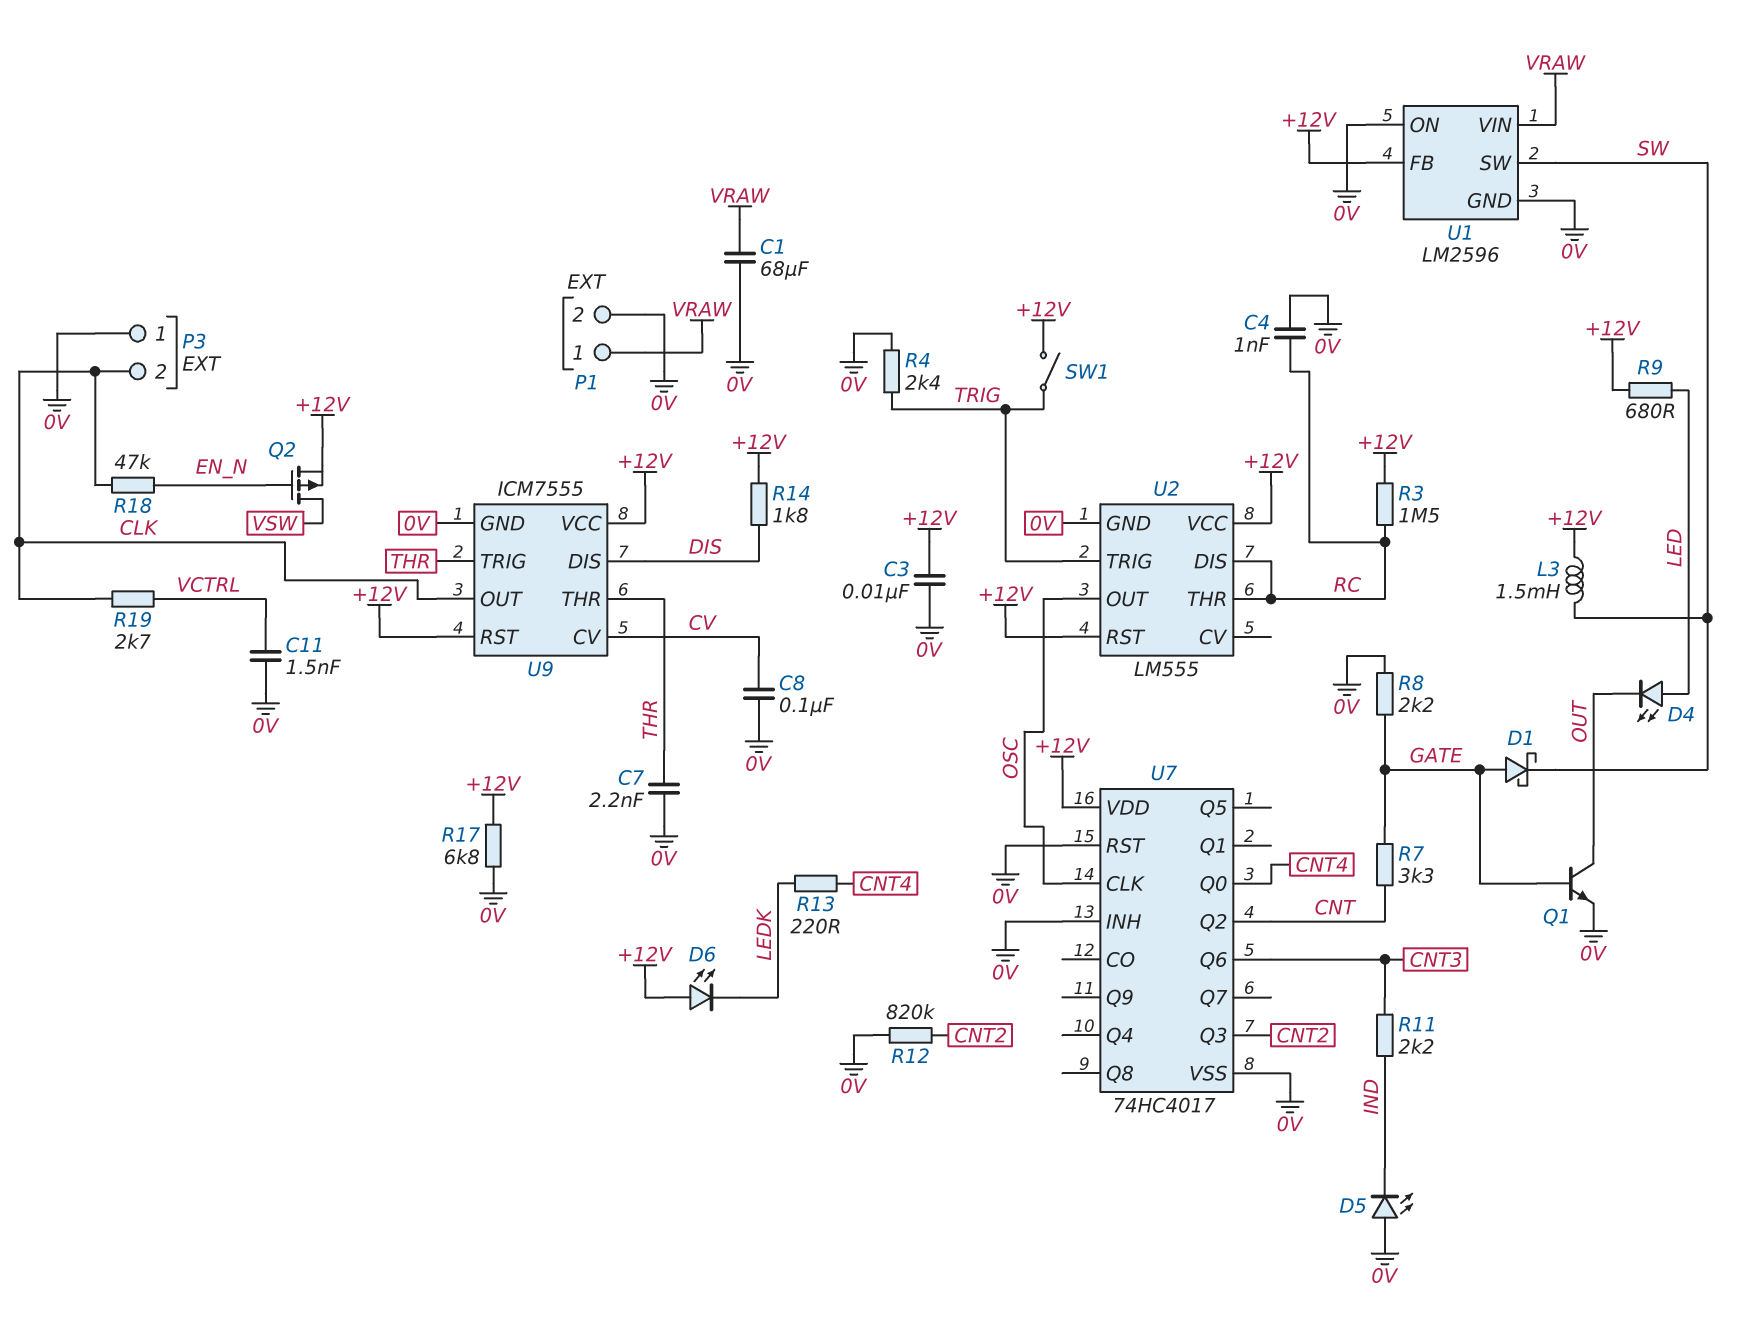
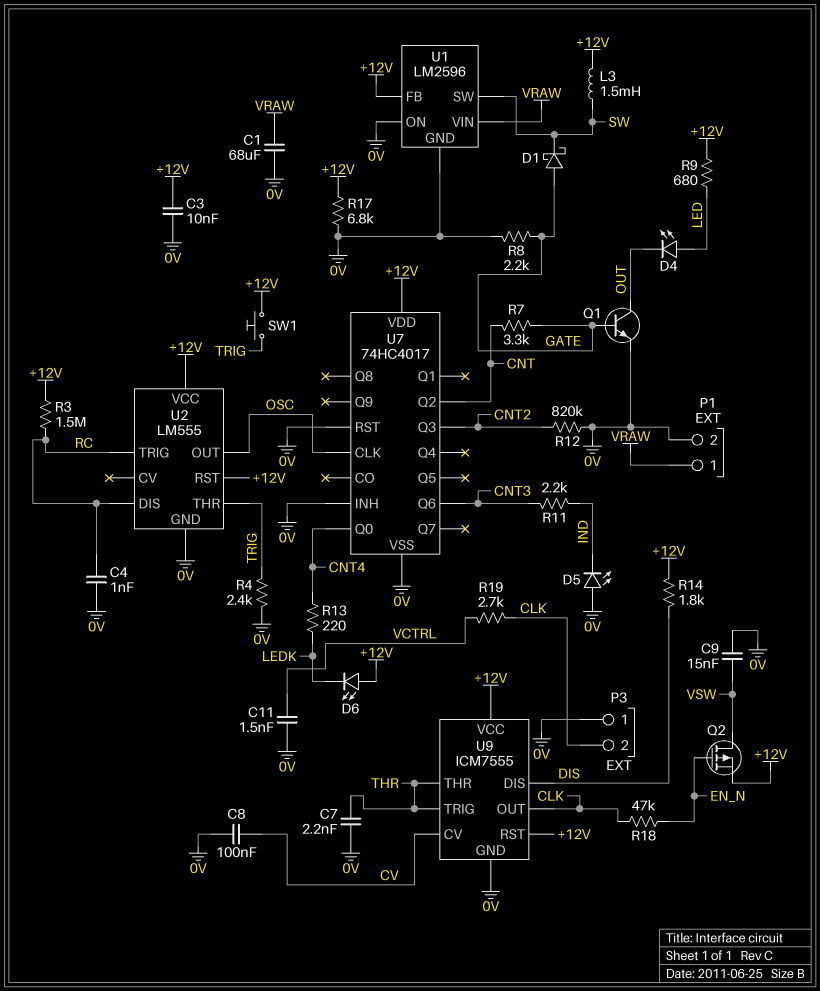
C9: none -> 15nF (0V, VSW)
SW1: switch (+12V, TRIG) -> button (+12V, TRIG)
U2 pin THR: RC -> TRIG
U2 pin TRIG: TRIG -> RC

